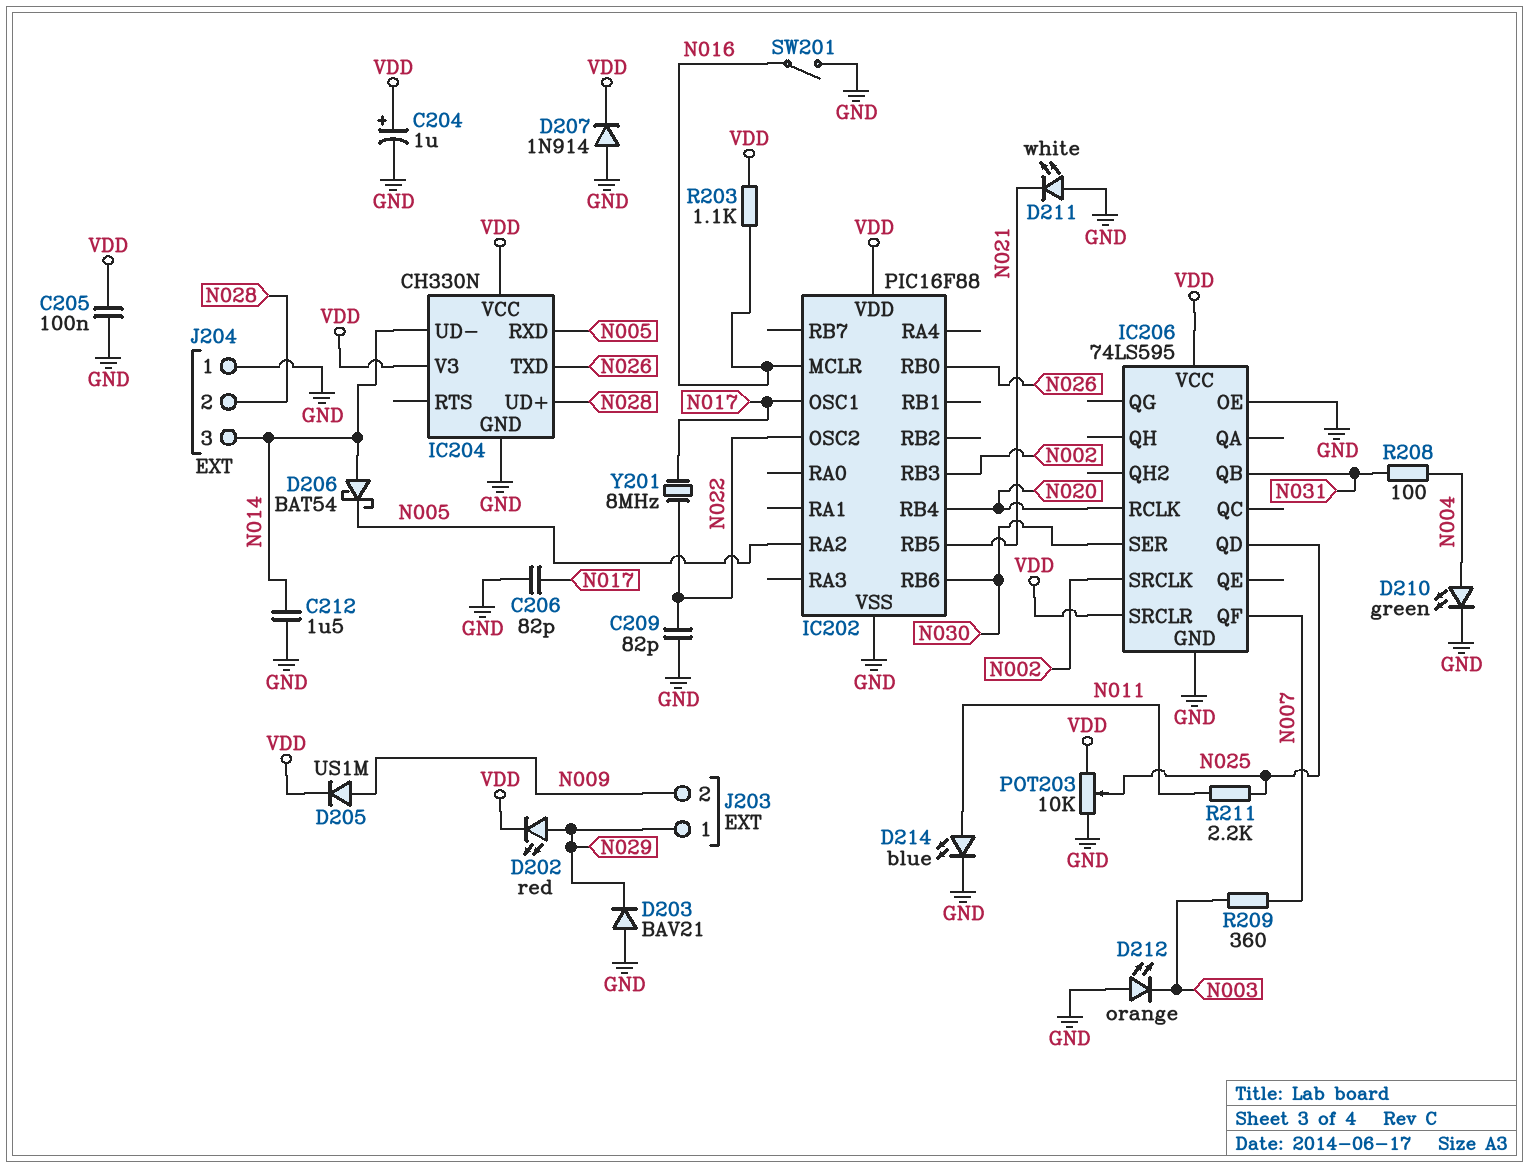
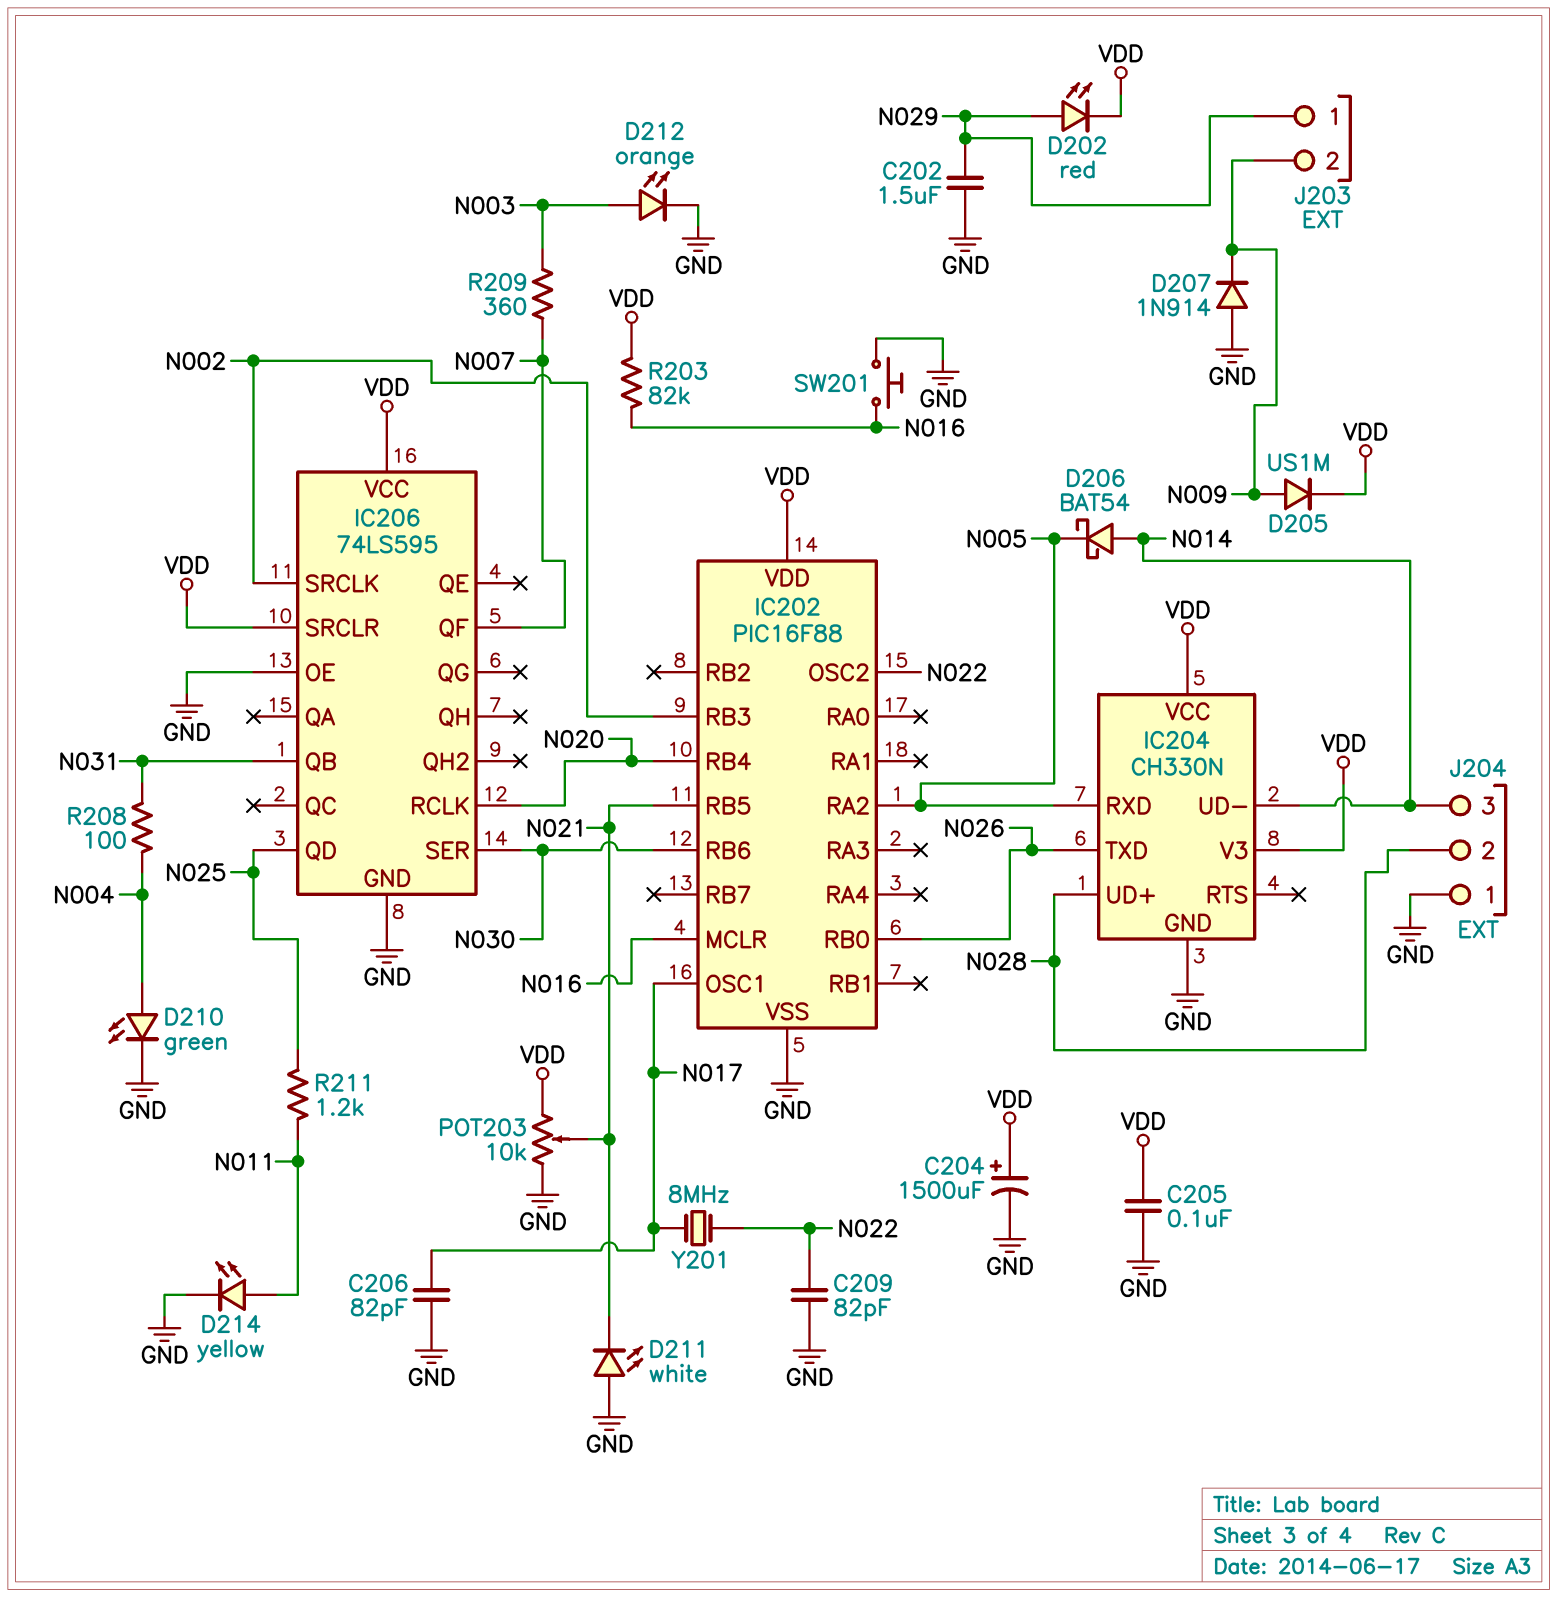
C202: none -> 1.5uF (GND, N029)
C204: 1uF (plus VDD, minus GND) -> 1500uF (plus VDD, minus GND)
C212: 1.5uF (GND, N014) -> none
D203: diode BAV21 (A GND, K N029) -> none
D207: diode 1N914 (A GND, K VDD) -> diode 1N914 (A GND, K N009)
D212: LED orange (A GND, K N003) -> LED orange (A N003, K GND)
D214: LED blue (A N011, K GND) -> LED yellow (A N011, K GND)
POT203: 10k (GND, VDD, wiper N025) -> 10k (GND, VDD, wiper N021)
R203: 1.1k (N016, VDD) -> 82k (N016, VDD)
R211: 2.2k (N011, N025) -> 1.2k (N011, N025)
SW201: switch (GND, N016) -> button (GND, N016)

